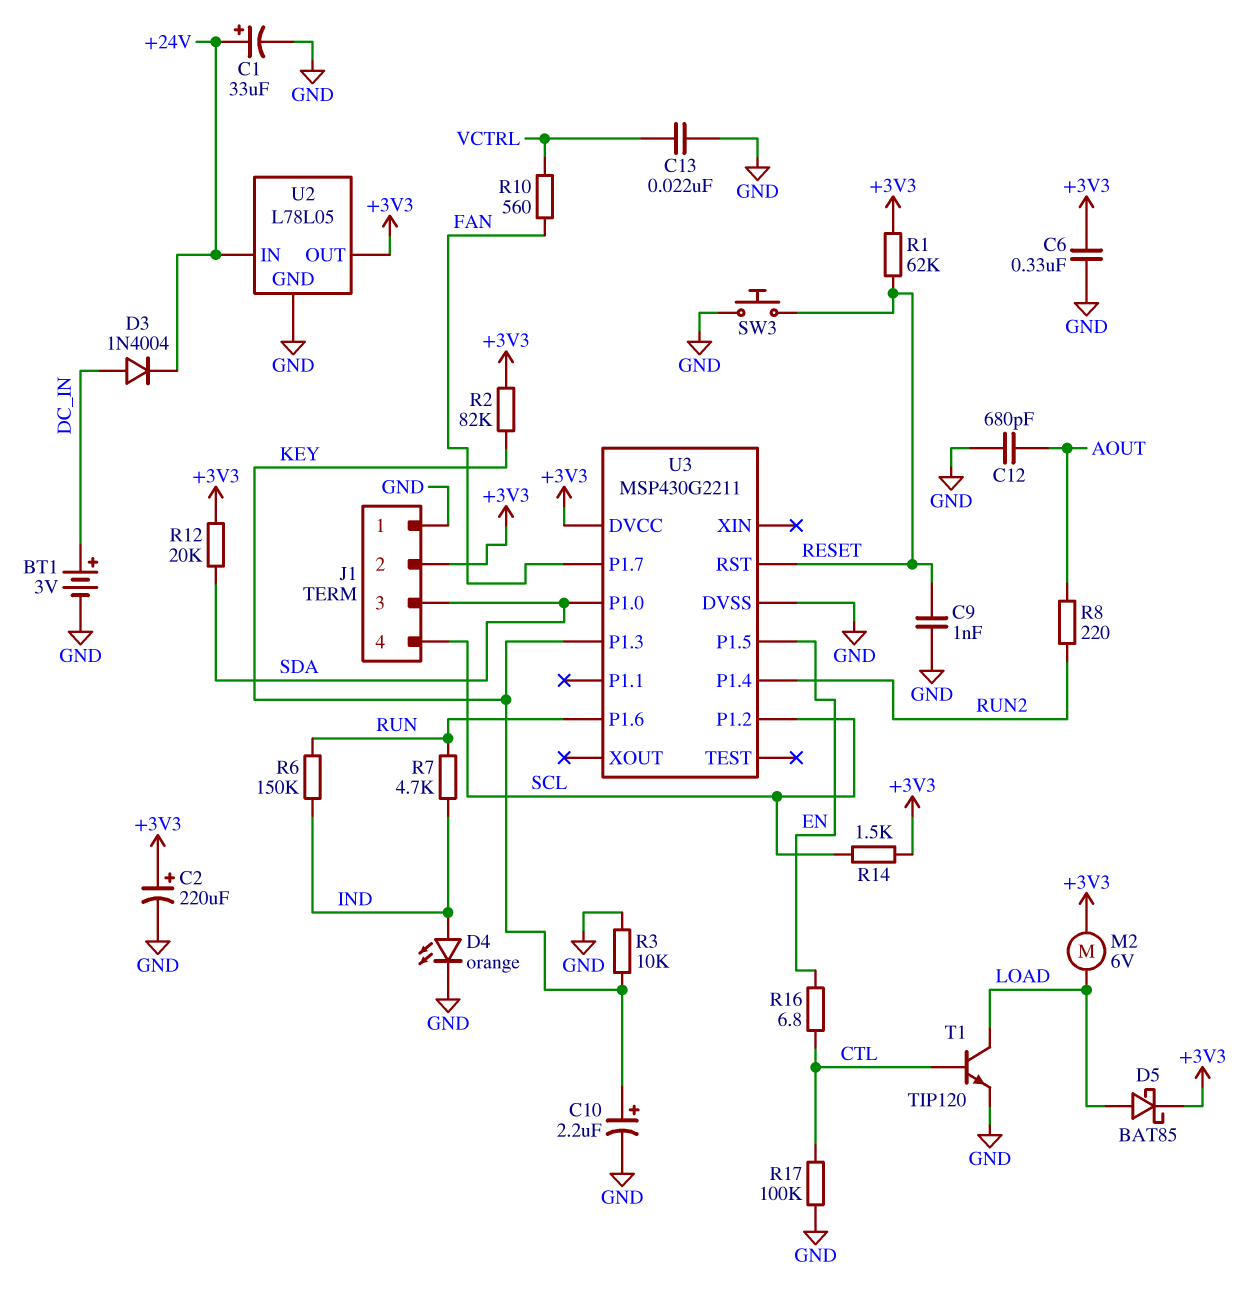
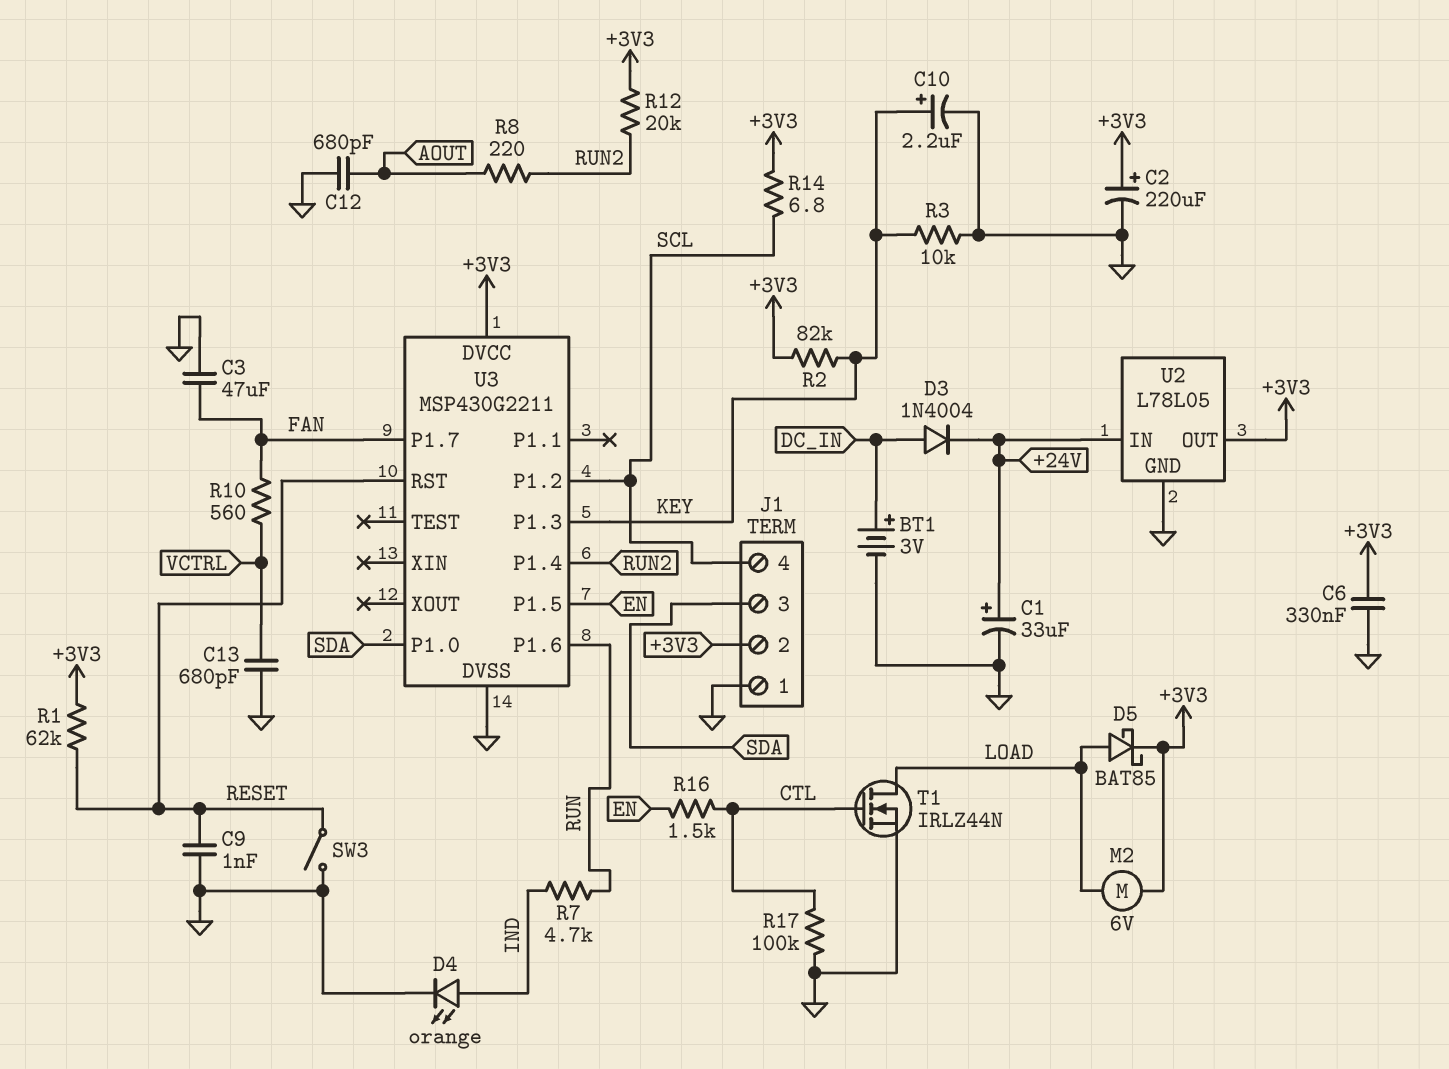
C3: none -> 47uF (FAN, GND)
C13: 22nF (GND, VCTRL) -> 680pF (GND, VCTRL)
R6: 150k (IND, RUN) -> none
R12: 20k (+3V3, SDA) -> 20k (+3V3, RUN2)
R14: 1.5k (+3V3, SCL) -> 6.8 (+3V3, SCL)
R16: 6.8 (CTL, EN) -> 1.5k (CTL, EN)
SW3: button (GND, RESET) -> switch (GND, RESET)
T1: NPN TIP120 (B CTL, C LOAD, E GND) -> NMOS IRLZ44N (G CTL, D LOAD, S GND)

